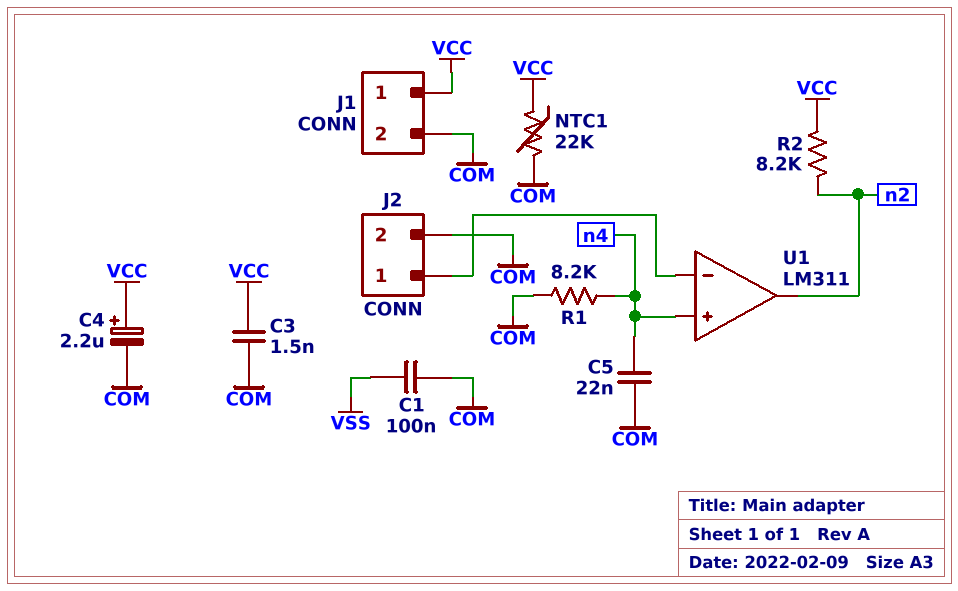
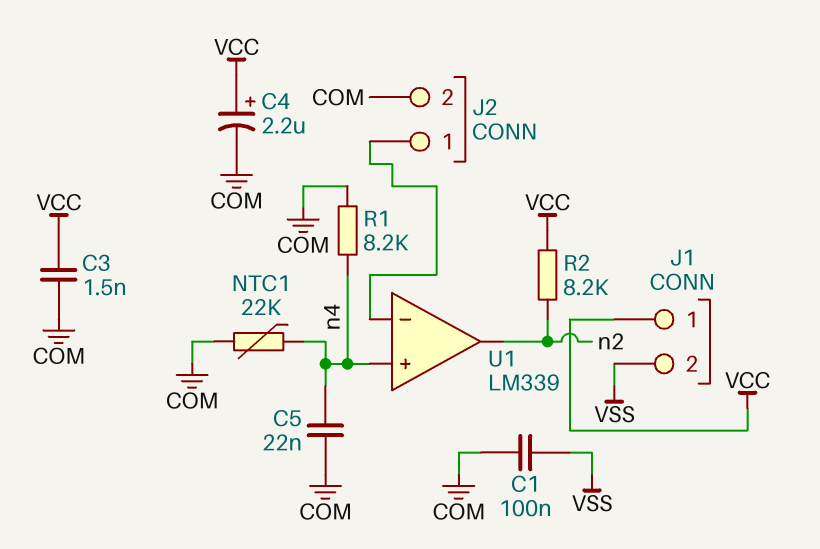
J1 pin 2: COM -> VSS
NTC1: 22k (COM, VCC) -> 22k (COM, n4)
U1: LM311 -> LM339

